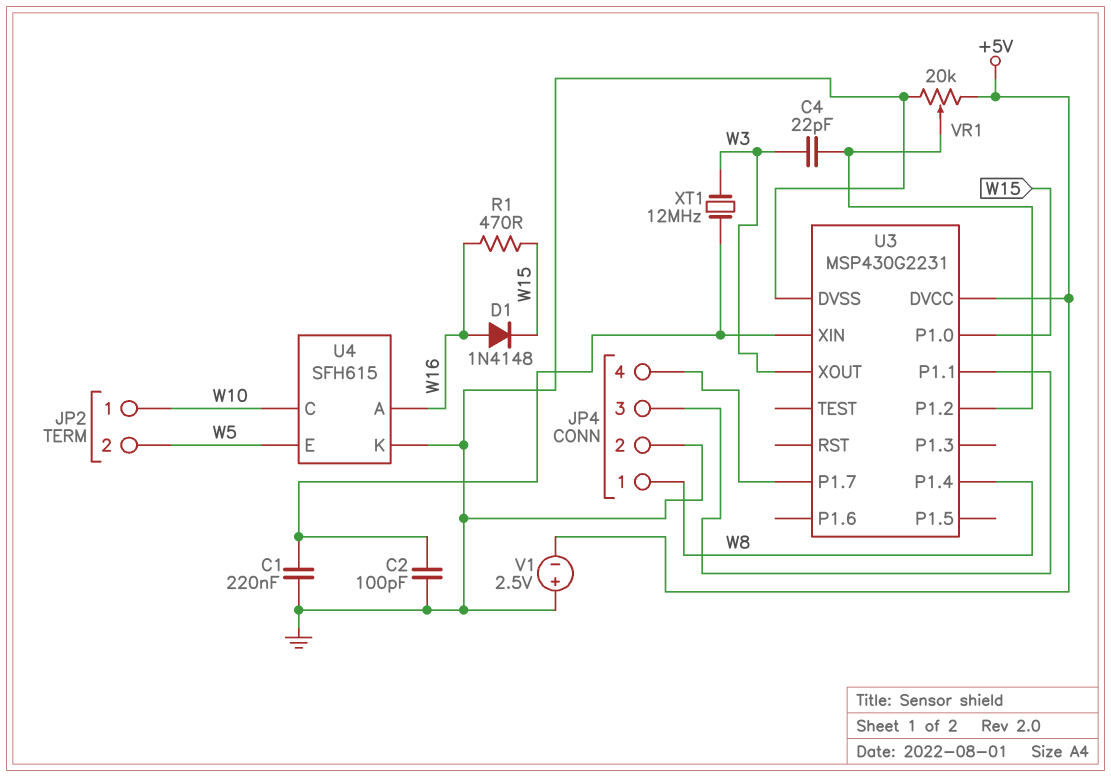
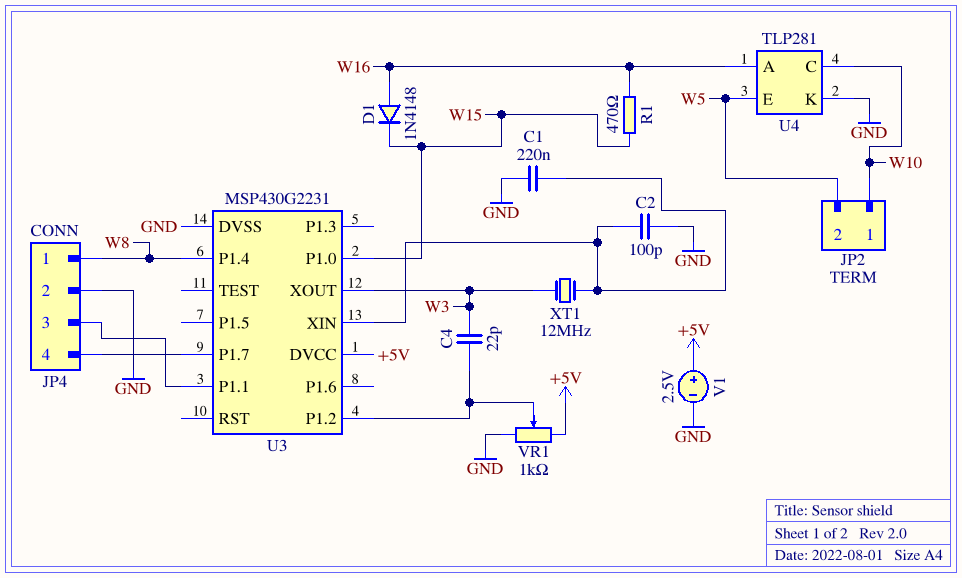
U4: SFH615 -> TLP281
V1: 2.5V (plus GND, minus +5V) -> 2.5V (plus +5V, minus GND)
VR1: 20k (+5V, GND, wiper U3/P1.2) -> 1k (+5V, GND, wiper U3/P1.2)

